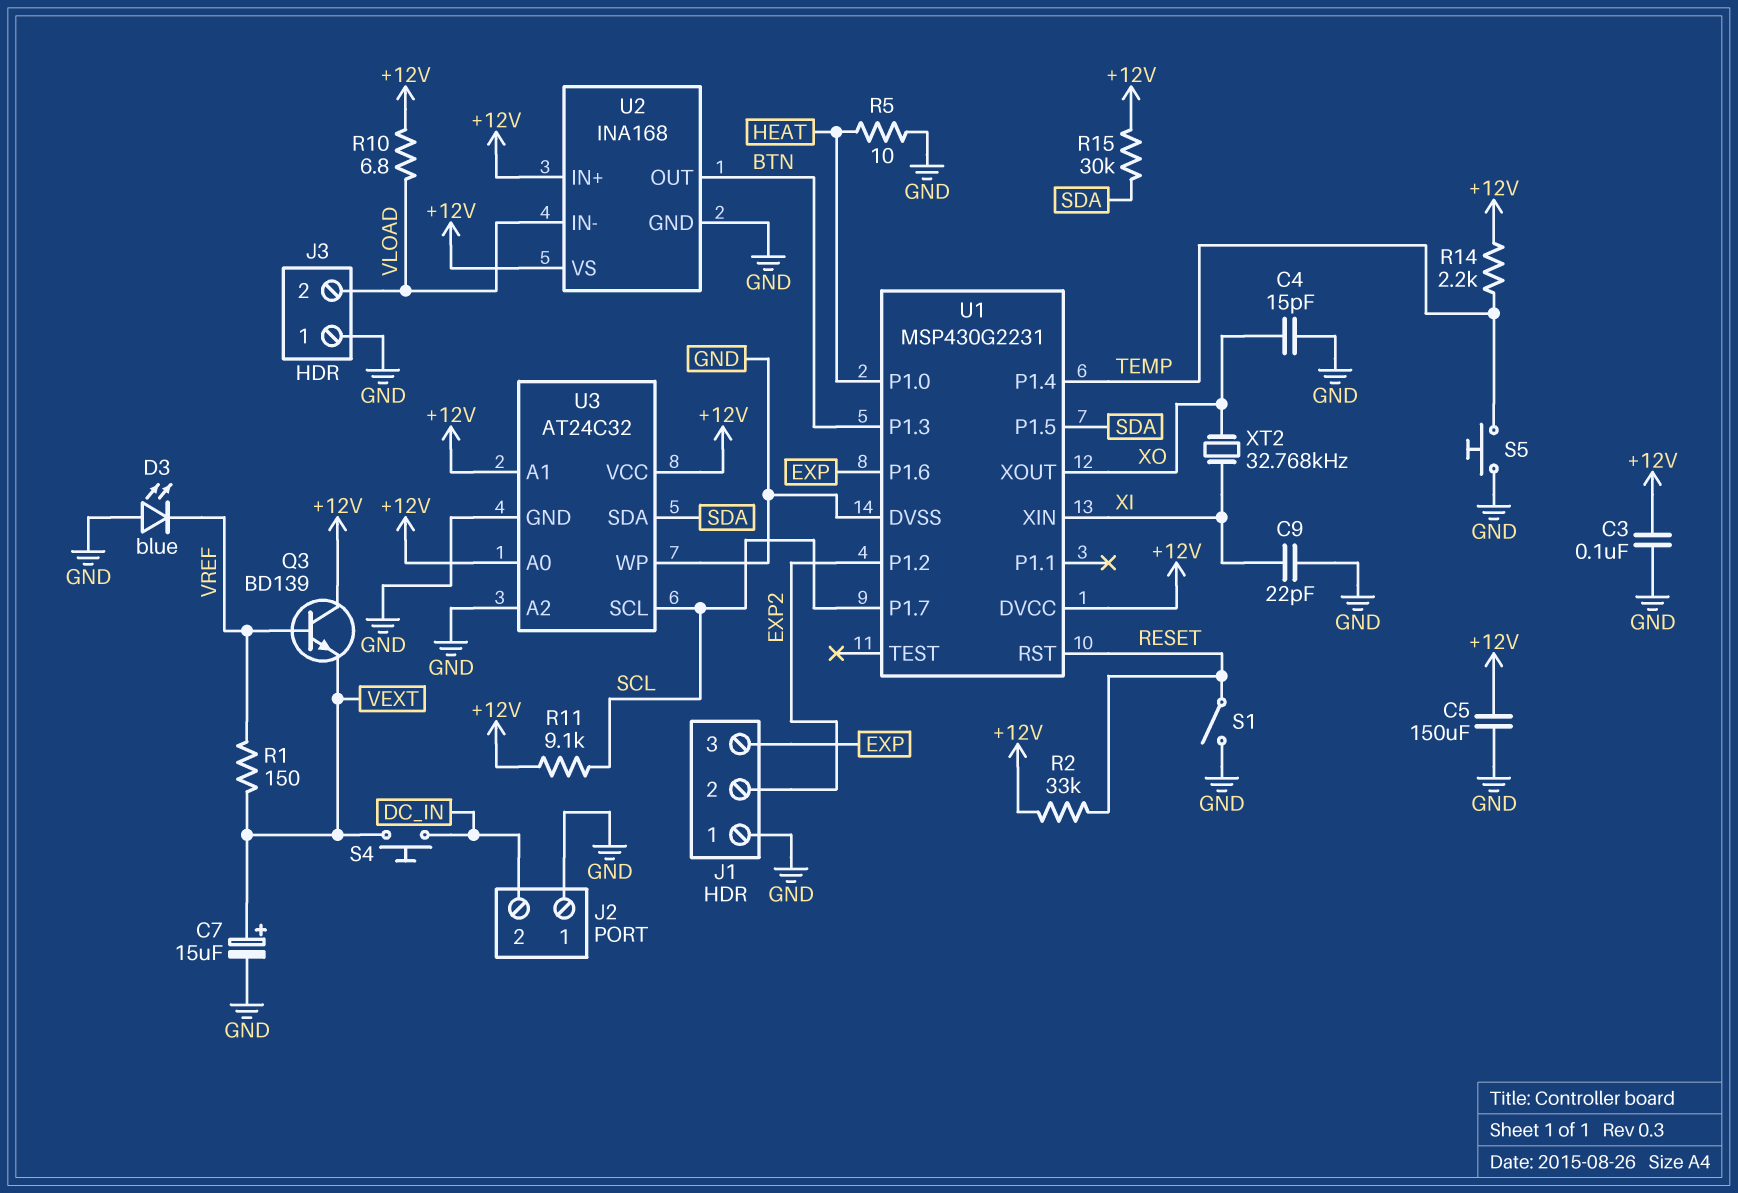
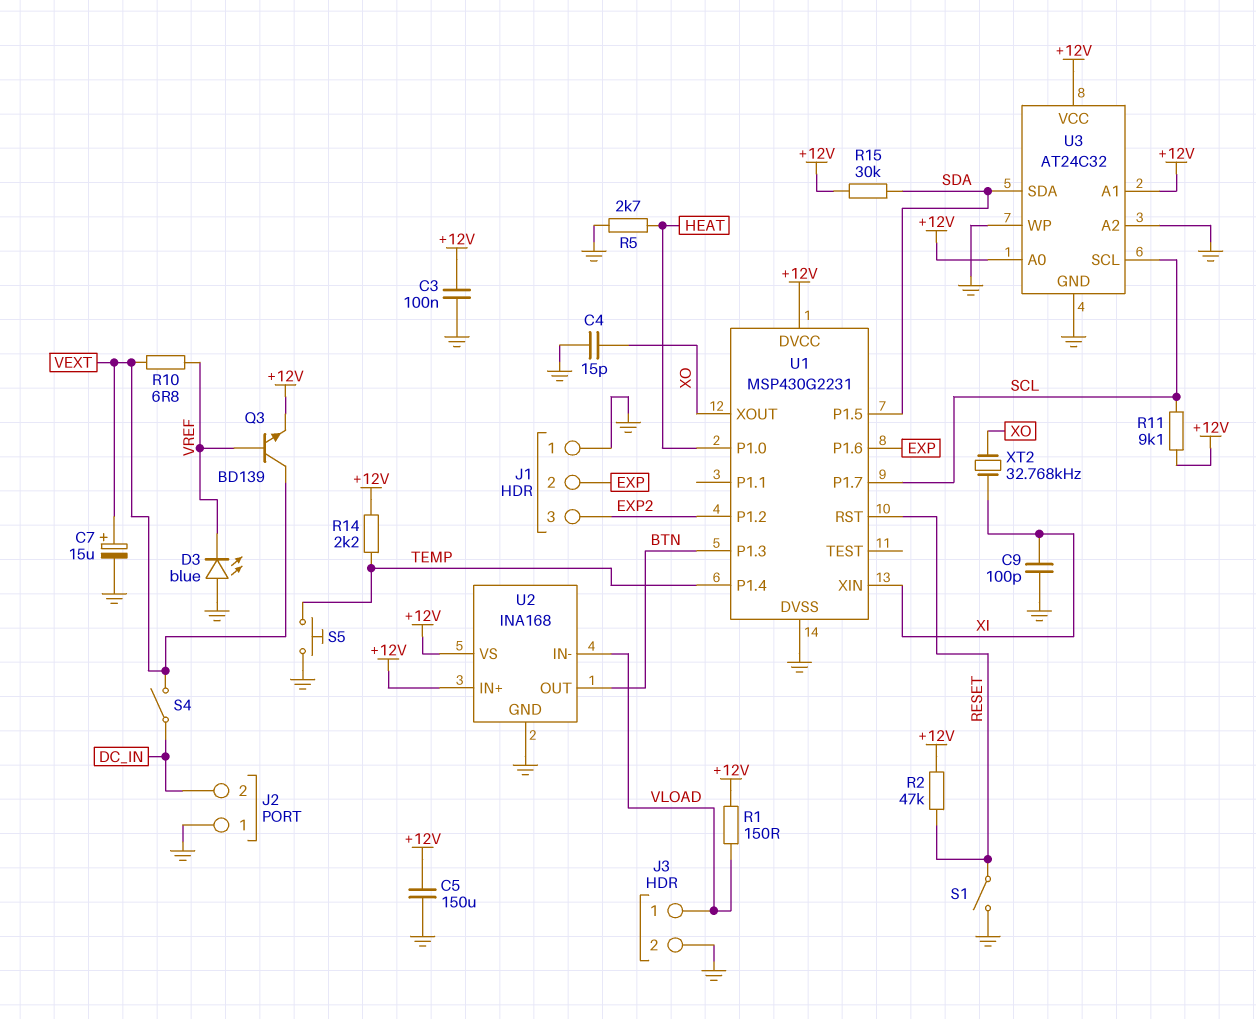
C9: 22pF (GND, XI) -> 100pF (GND, XI)
J1 pin 2: EXP2 -> EXP
J1 pin 3: EXP -> EXP2
J3 pin 1: GND -> VLOAD
J3 pin 2: VLOAD -> GND
Q3: NPN BD139 (B VREF, C +12V, E VEXT) -> NPN BD139 (B VREF, C VEXT, E +12V)
R1: 150 (VEXT, VREF) -> 150 (+12V, VLOAD)
R2: 33k (+12V, RESET) -> 47k (+12V, RESET)
R5: 10 (GND, HEAT) -> 2.7k (GND, HEAT)
R10: 6.8 (+12V, VLOAD) -> 6.8 (VEXT, VREF)
S4: button (DC_IN, VEXT) -> switch (DC_IN, VEXT)

